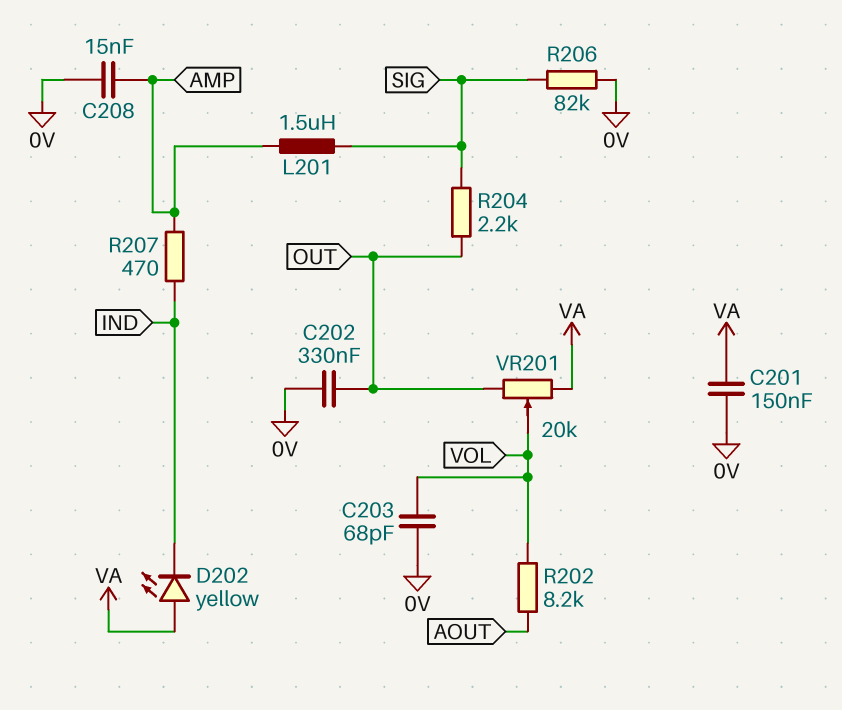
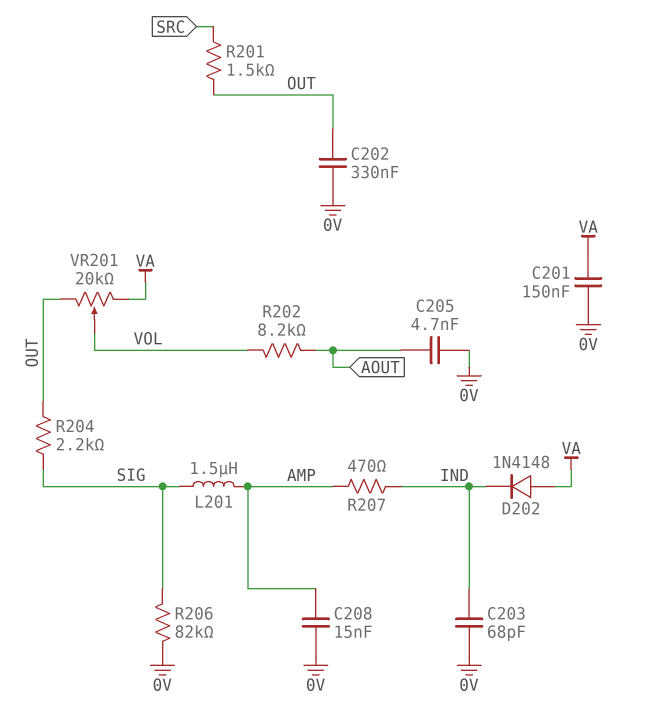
C203: 68pF (0V, VOL) -> 68pF (0V, IND)
C205: none -> 4.7nF (0V, AOUT)
D202: LED yellow (A VA, K IND) -> diode 1N4148 (A VA, K IND)
R201: none -> 1.5k (OUT, SRC)

